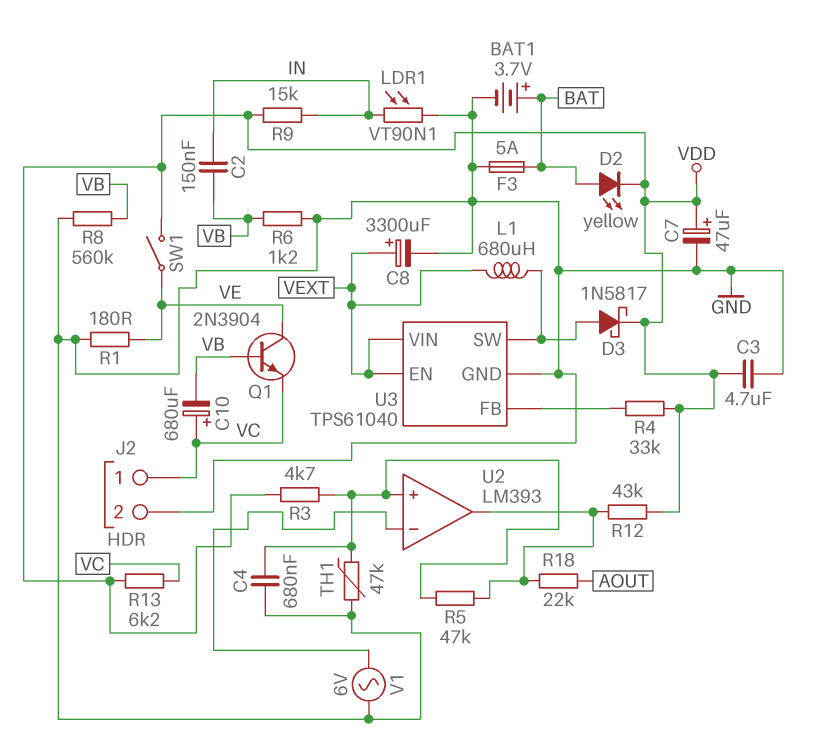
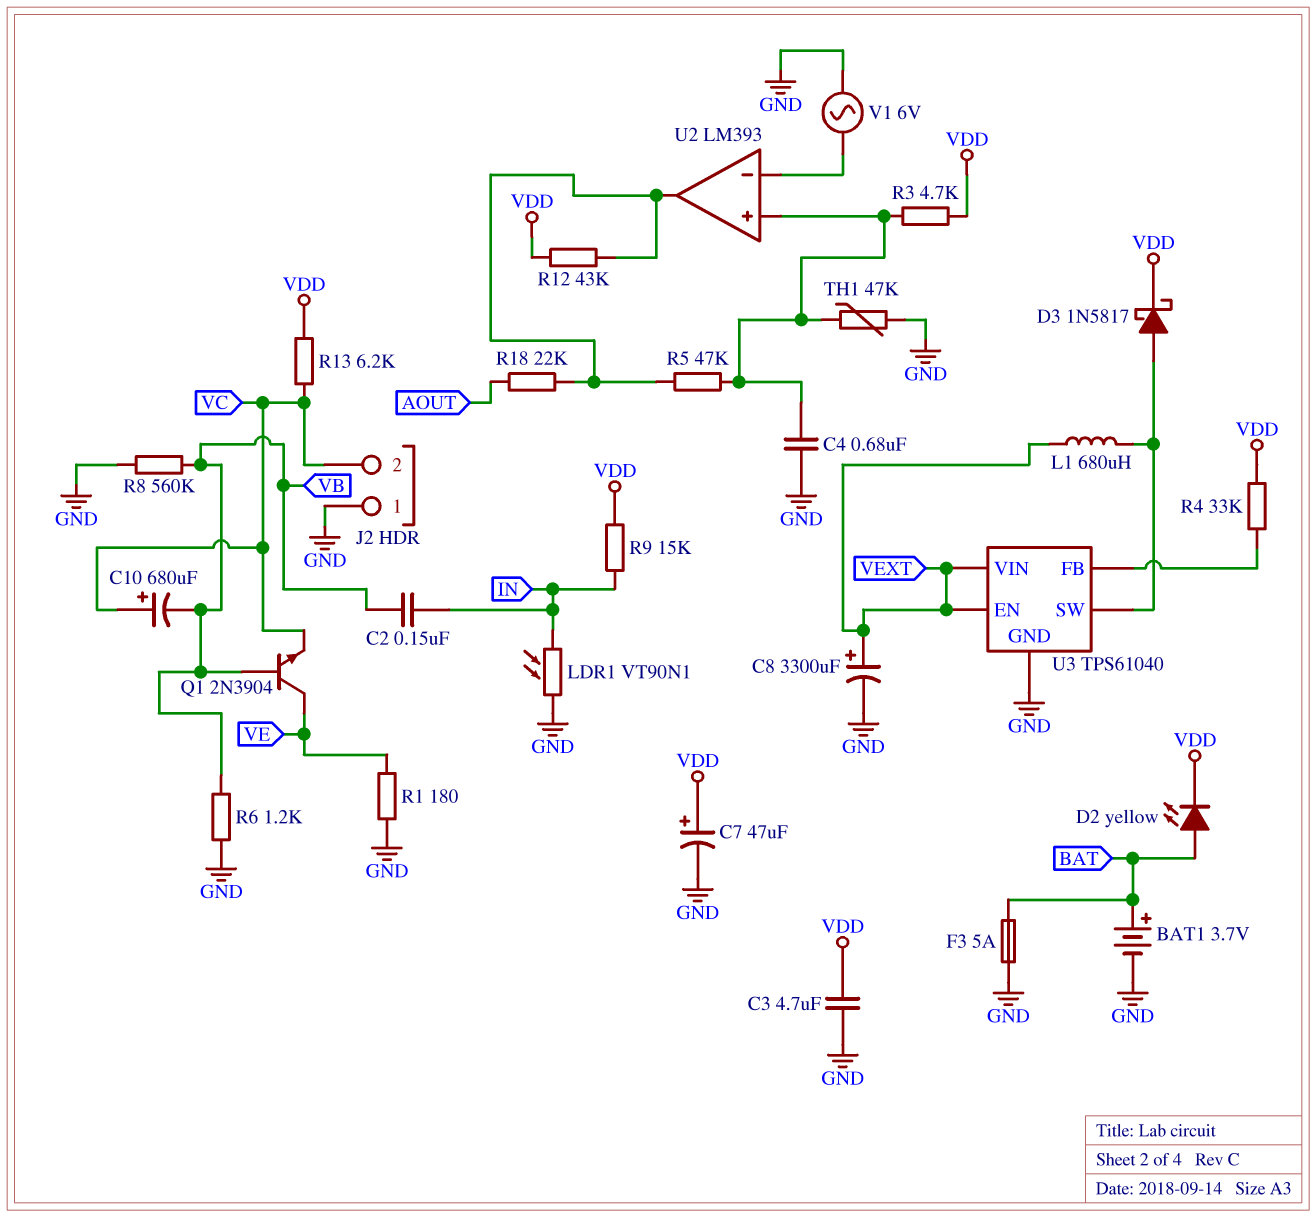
J2 pin 1: VC -> GND
J2 pin 2: GND -> VC
SW1: switch (VDD, VE) -> none

